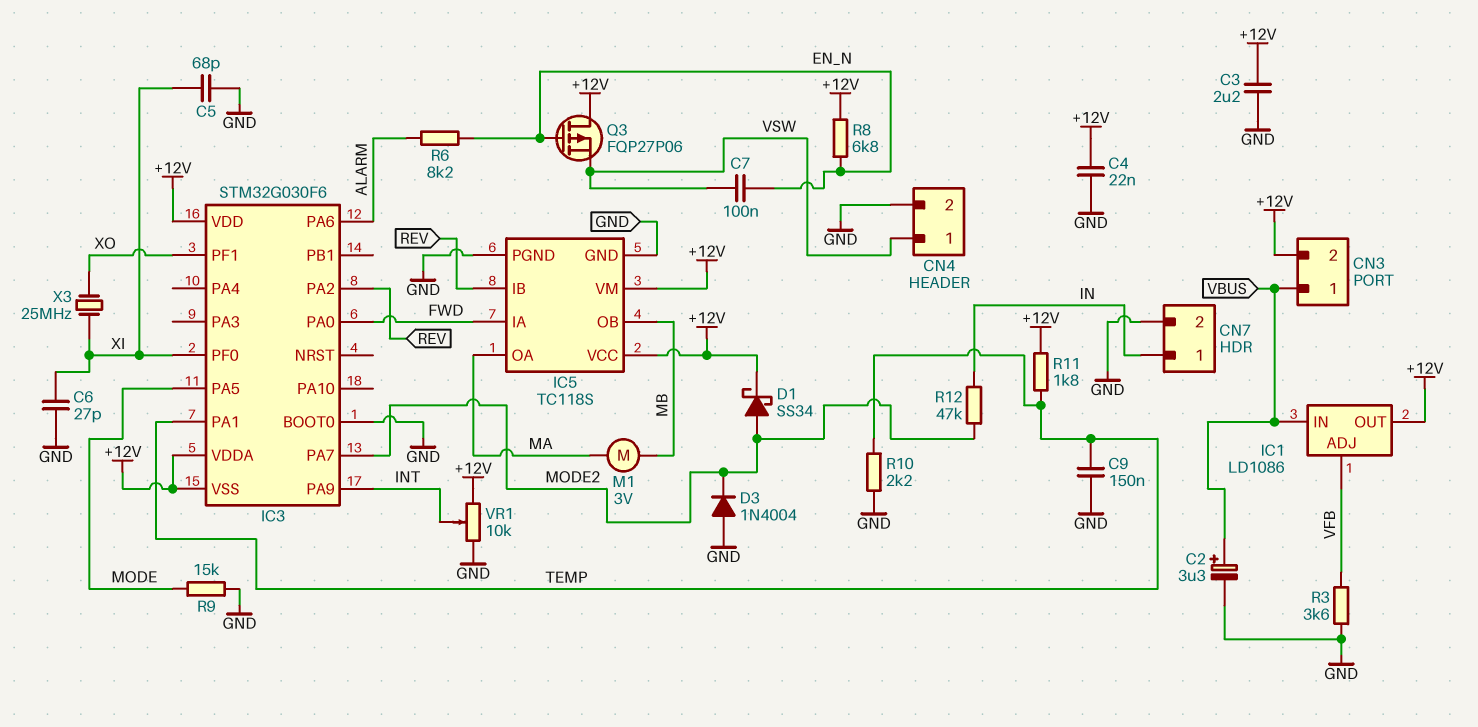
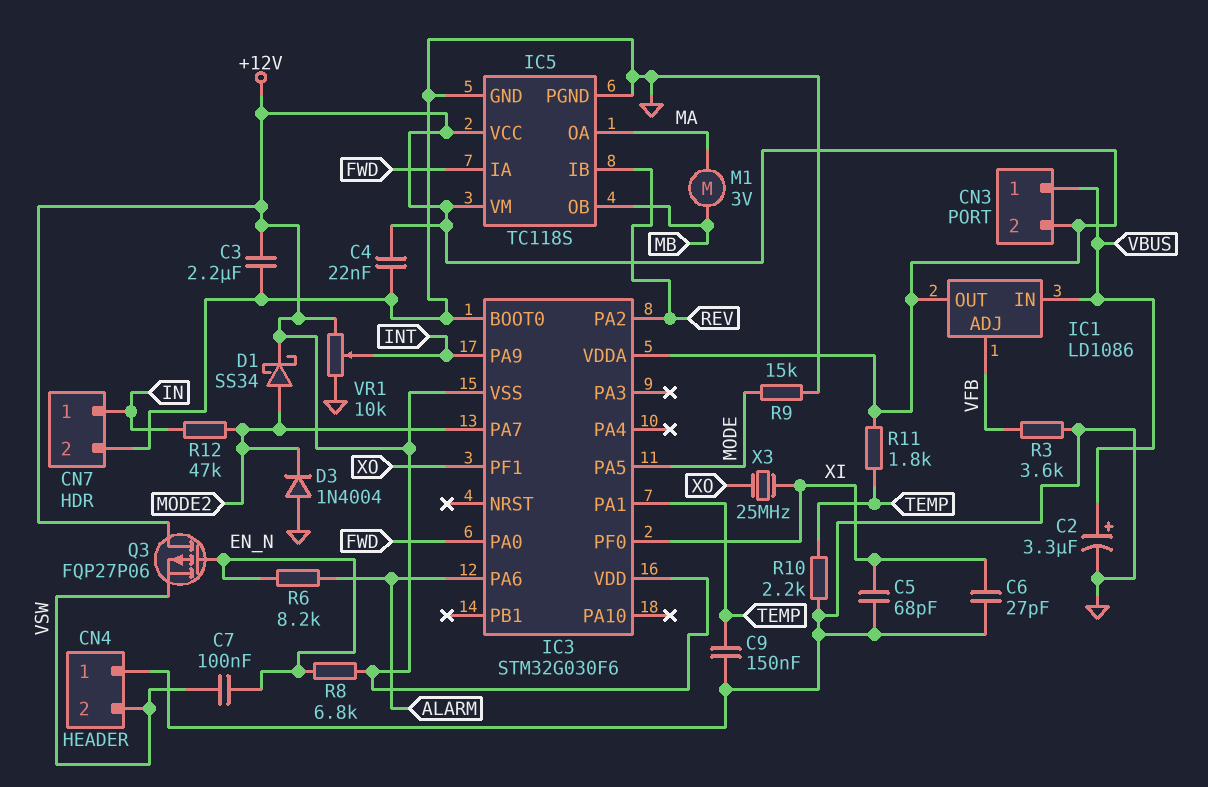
CN4 pin 1: VSW -> GND
CN4 pin 2: GND -> VSW

